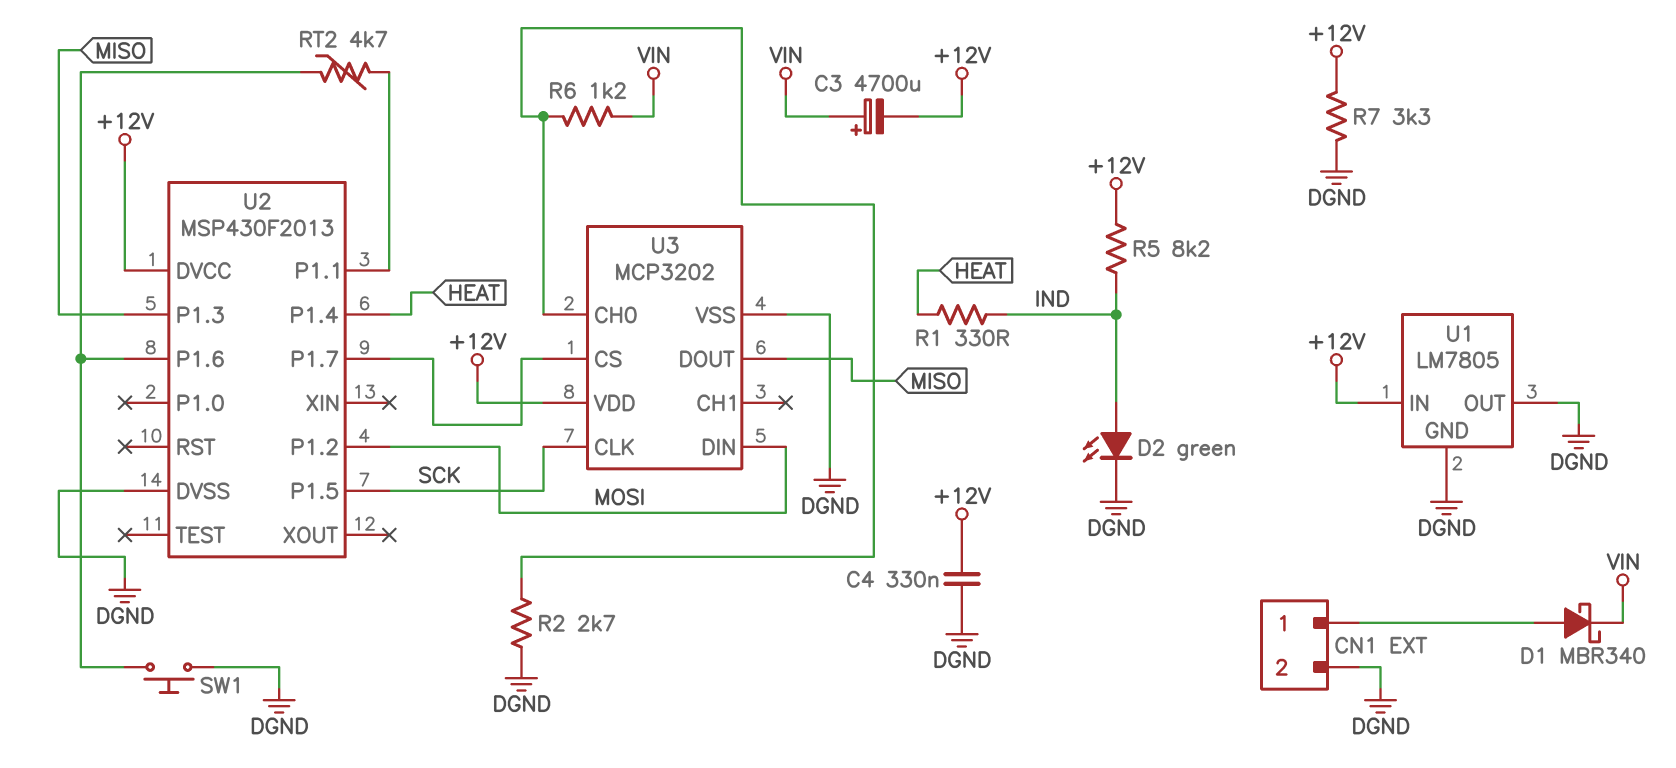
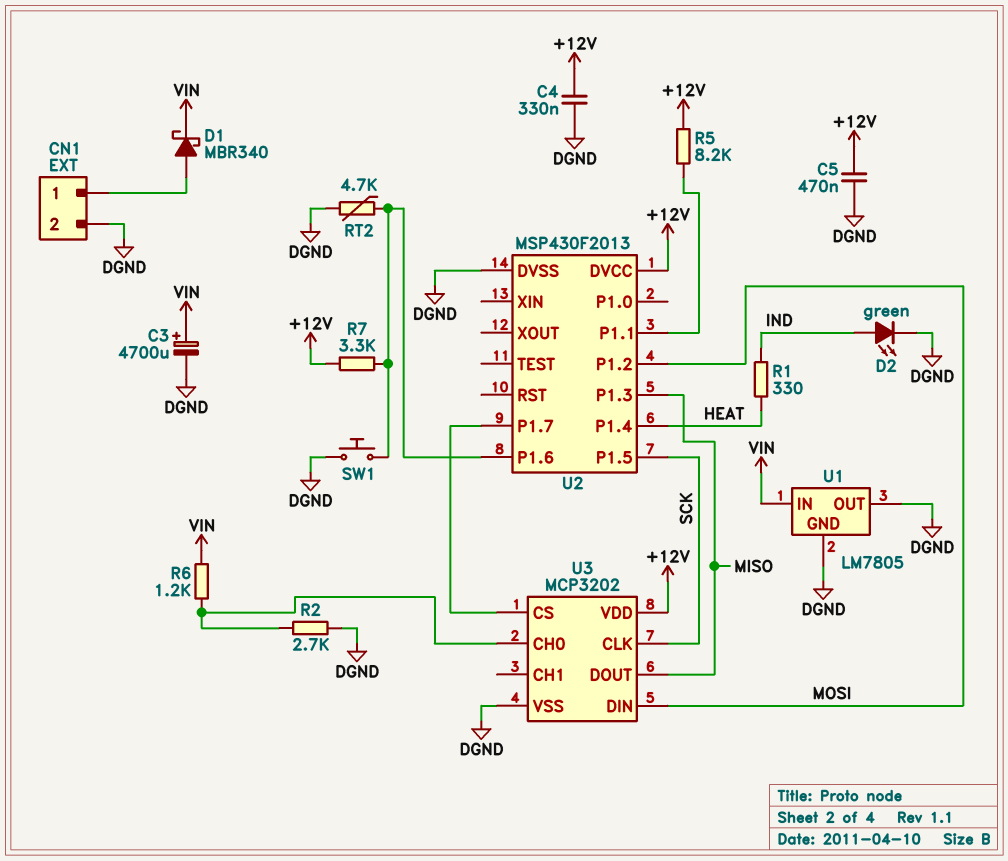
C3: 4700uF (plus VIN, minus +12V) -> 4700uF (plus VIN, minus DGND)
C5: none -> 470nF (+12V, DGND)
R5: 8.2k (+12V, IND) -> 8.2k (+12V, U2/P1.1)
R7: 3.3k (+12V, DGND) -> 3.3k (+12V, U2/P1.6)
RT2: 4.7k (U2/P1.1, U2/P1.6) -> 4.7k (DGND, U2/P1.6)
U1 pin IN: +12V -> VIN

